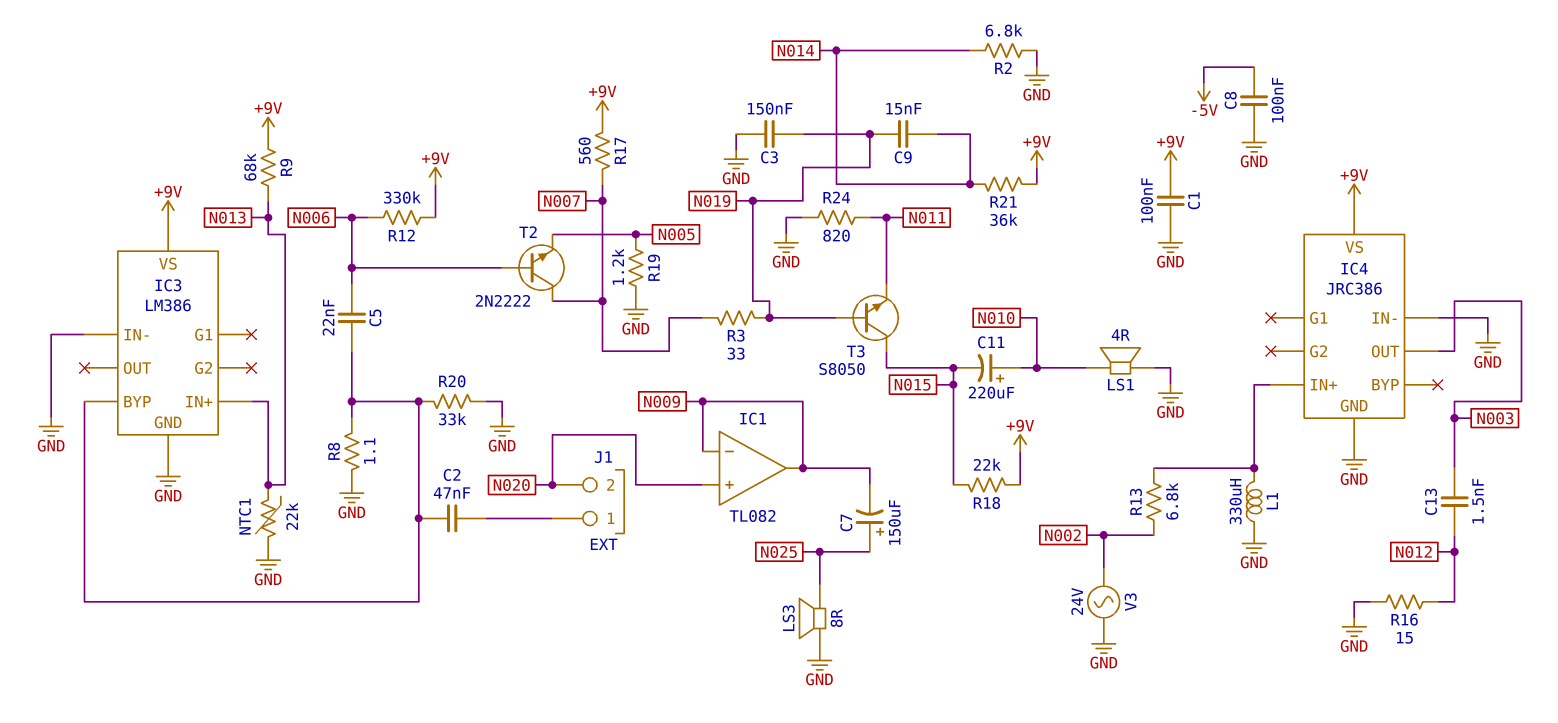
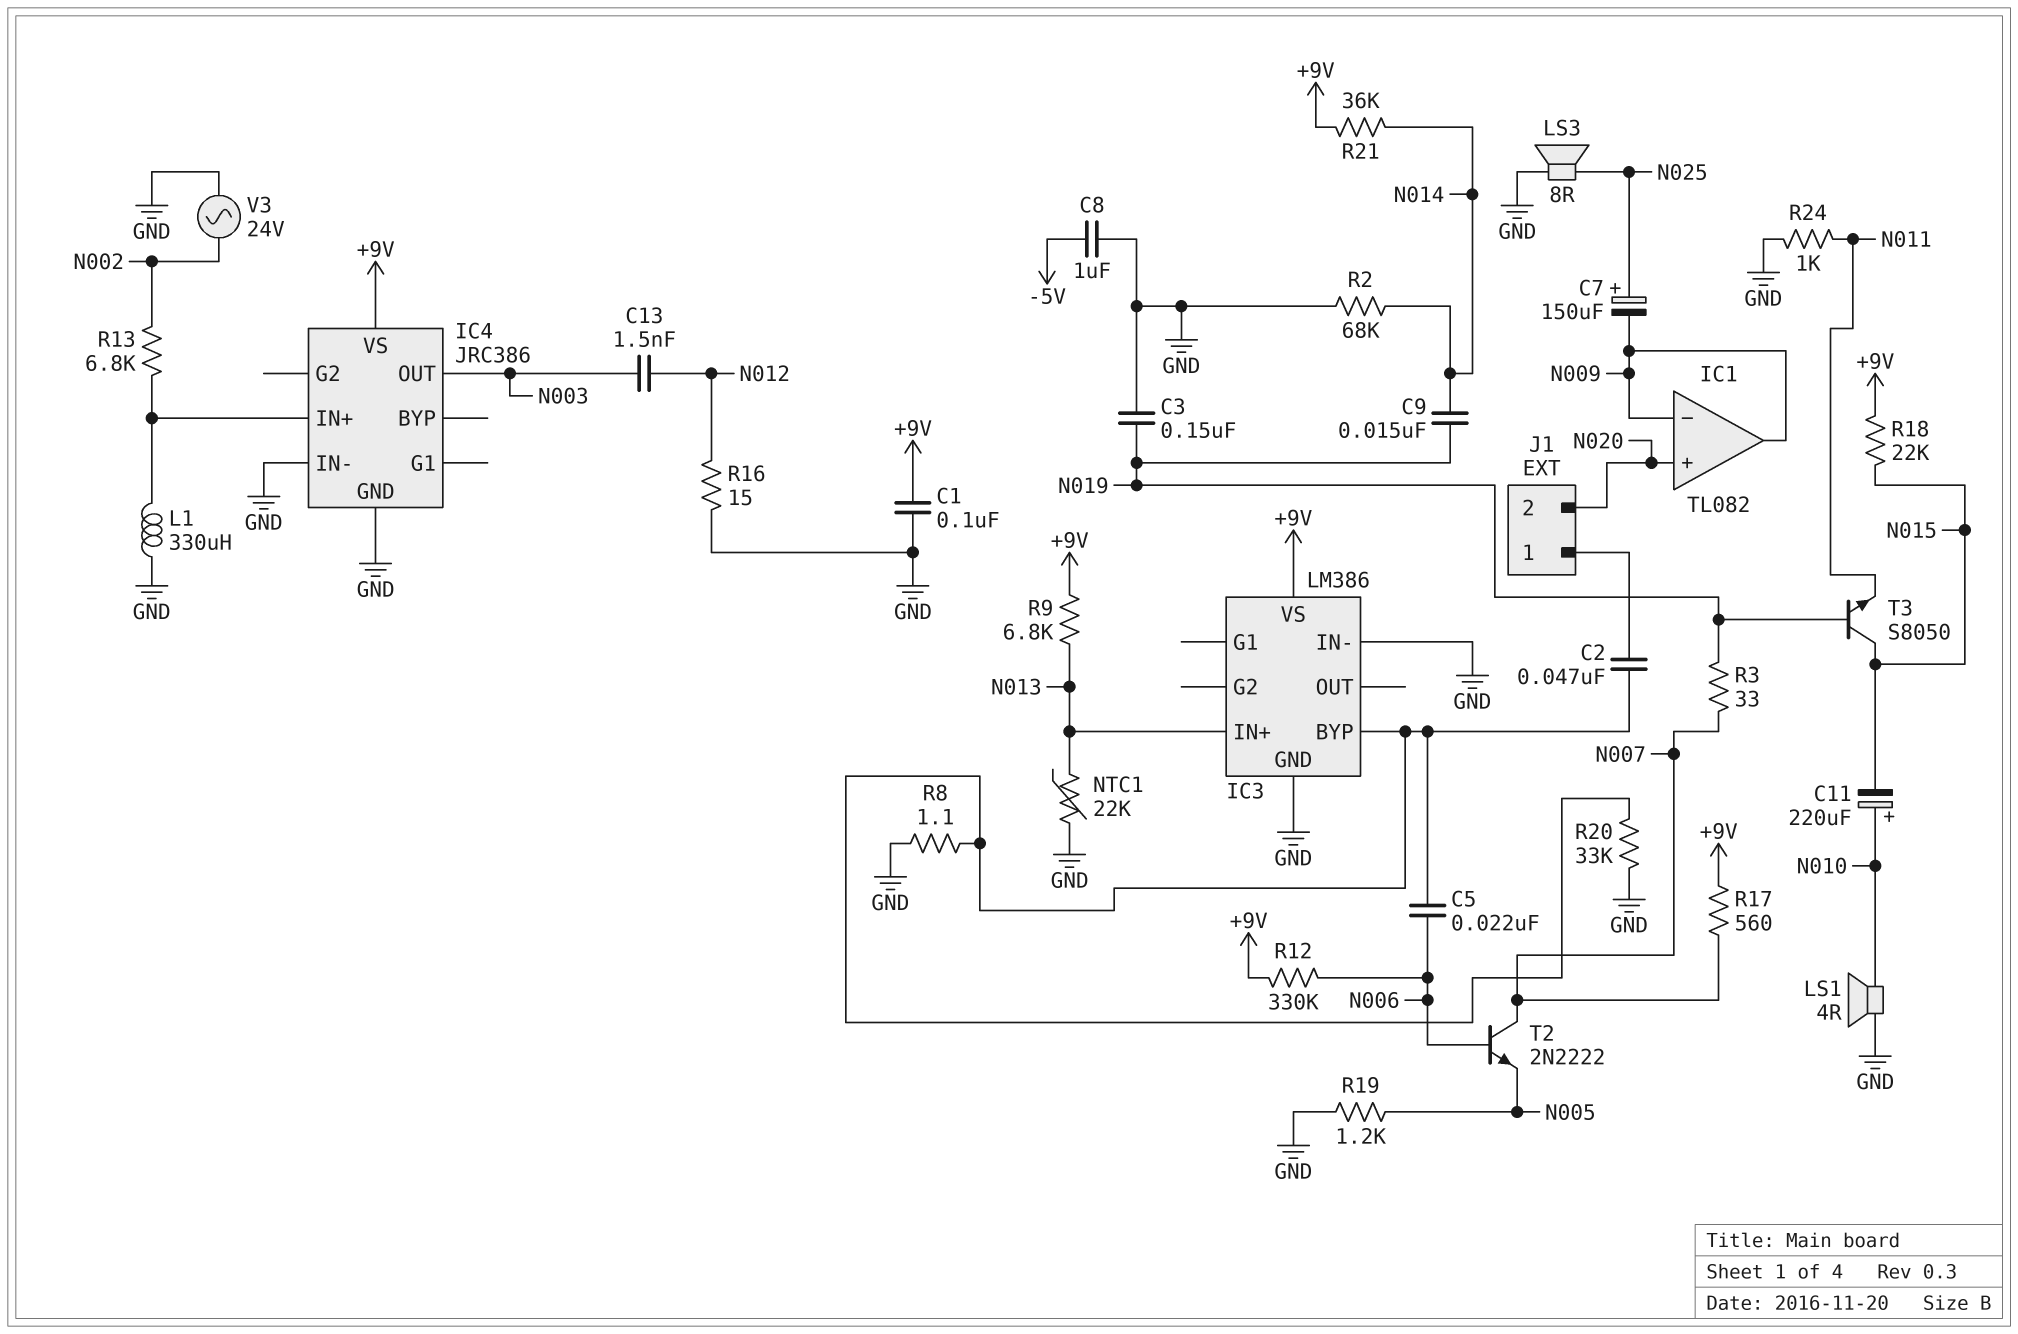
C8: 100nF (-5V, GND) -> 1uF (-5V, GND)
R2: 6.8k (GND, N014) -> 68k (GND, N014)
R9: 68k (+9V, N013) -> 6.8k (+9V, N013)
R24: 820 (GND, N011) -> 1k (GND, N011)

